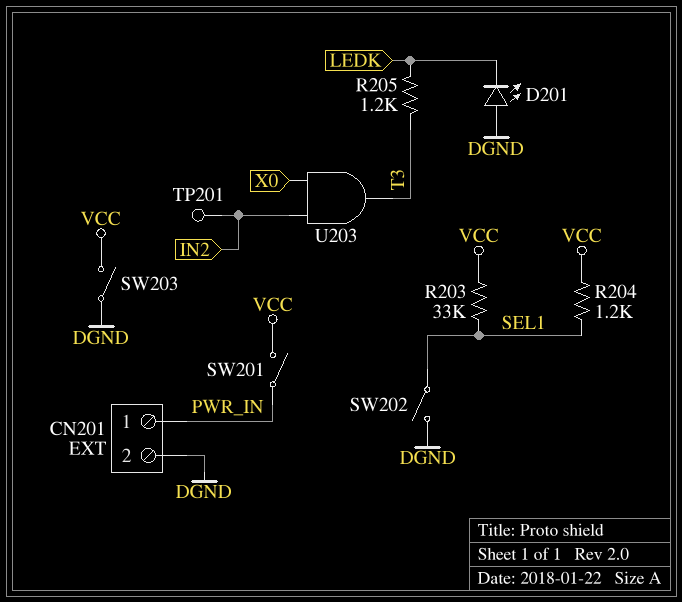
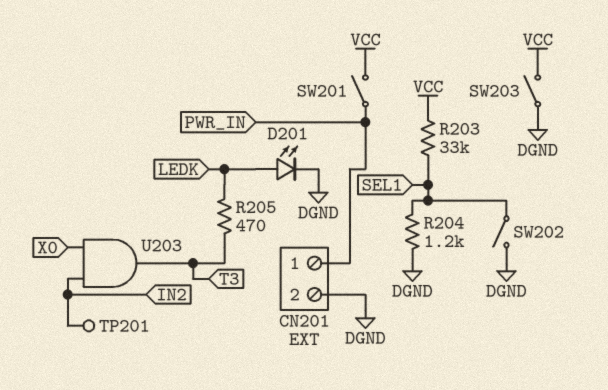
D201: LED (A DGND, K LEDK) -> LED (A LEDK, K DGND)
R204: 1.2k (SEL1, VCC) -> 1.2k (DGND, SEL1)
R205: 1.2k (LEDK, T3) -> 470 (LEDK, T3)

